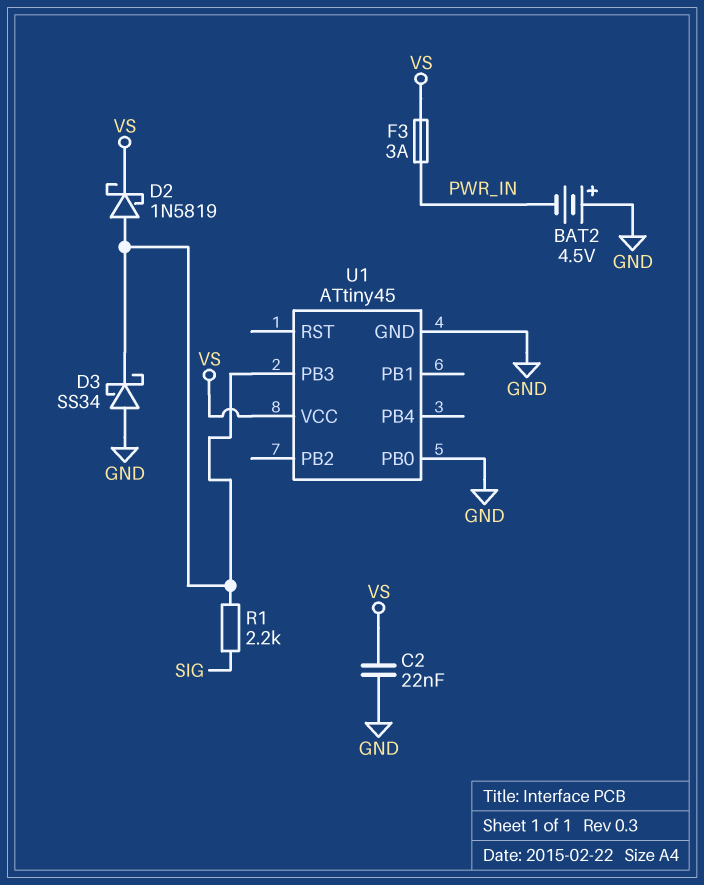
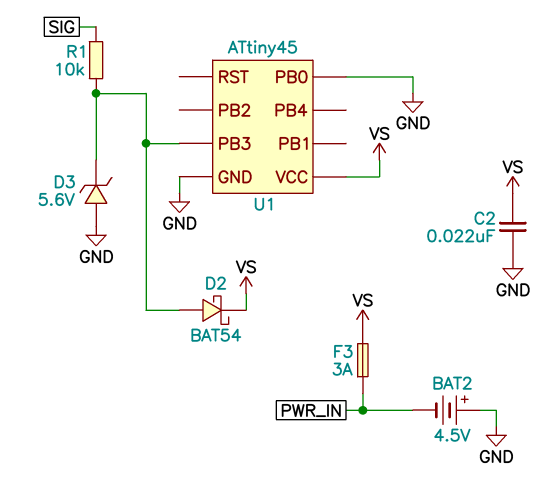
D2: schottky 1N5819 (A U1/PB3, K VS) -> schottky BAT54 (A U1/PB3, K VS)
D3: schottky SS34 (A GND, K U1/PB3) -> zener 5.6V (A GND, K U1/PB3)
R1: 2.2k (SIG, U1/PB3) -> 10k (SIG, U1/PB3)

